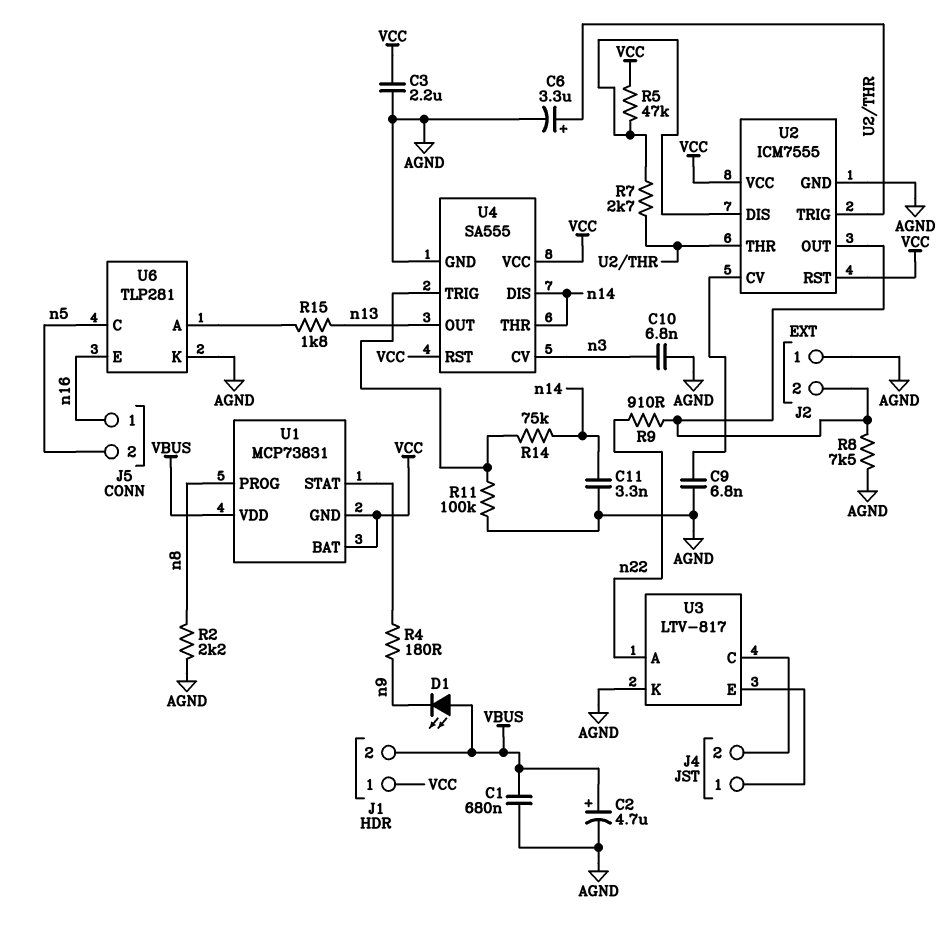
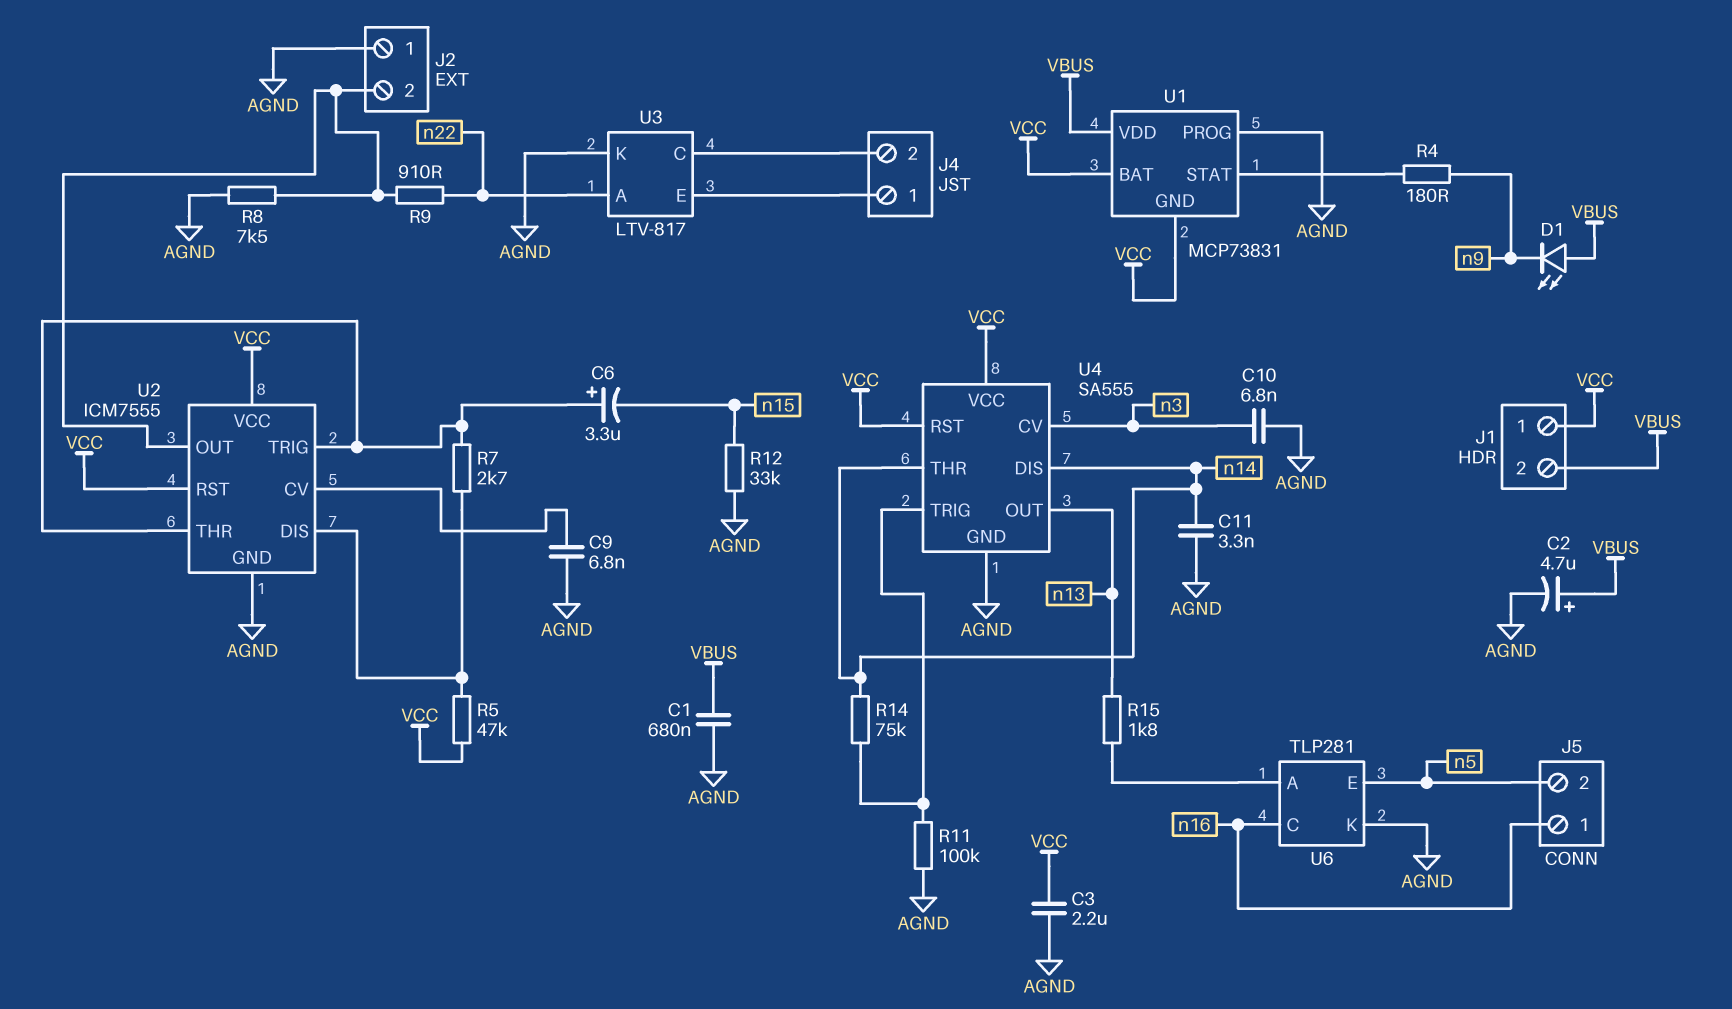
C6: 3.3uF (plus U2/THR, minus AGND) -> 3.3uF (plus U2/THR, minus n15)
R2: 2.2k (AGND, n8) -> none
R12: none -> 33k (AGND, n15)
U1 pin PROG: n8 -> AGND
U6 pin C: n5 -> n16
U6 pin E: n16 -> n5

